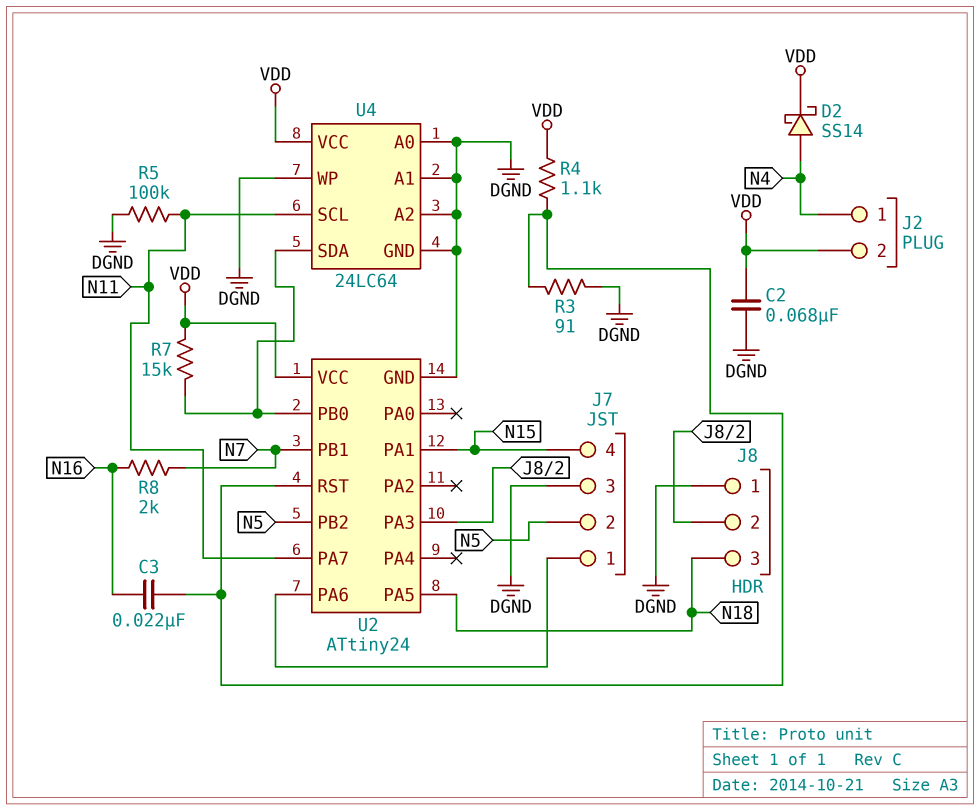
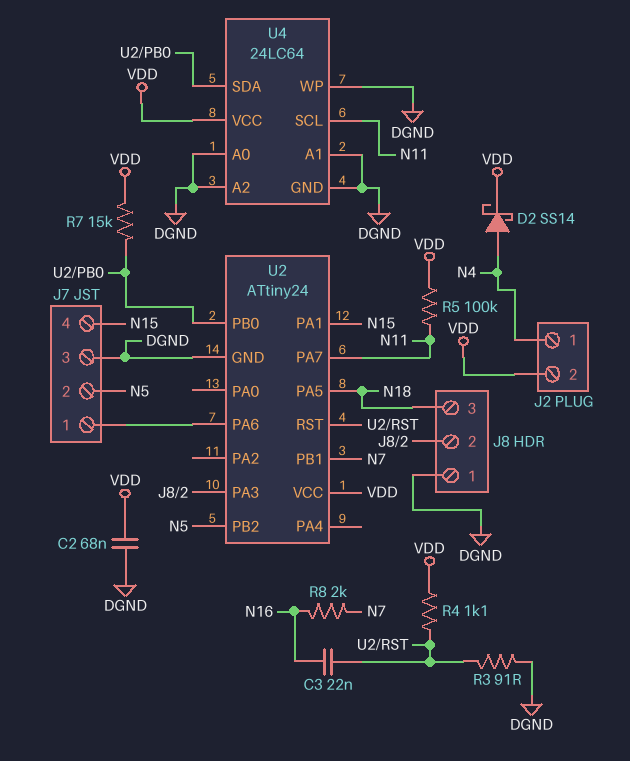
R5: 100k (DGND, N11) -> 100k (N11, VDD)

